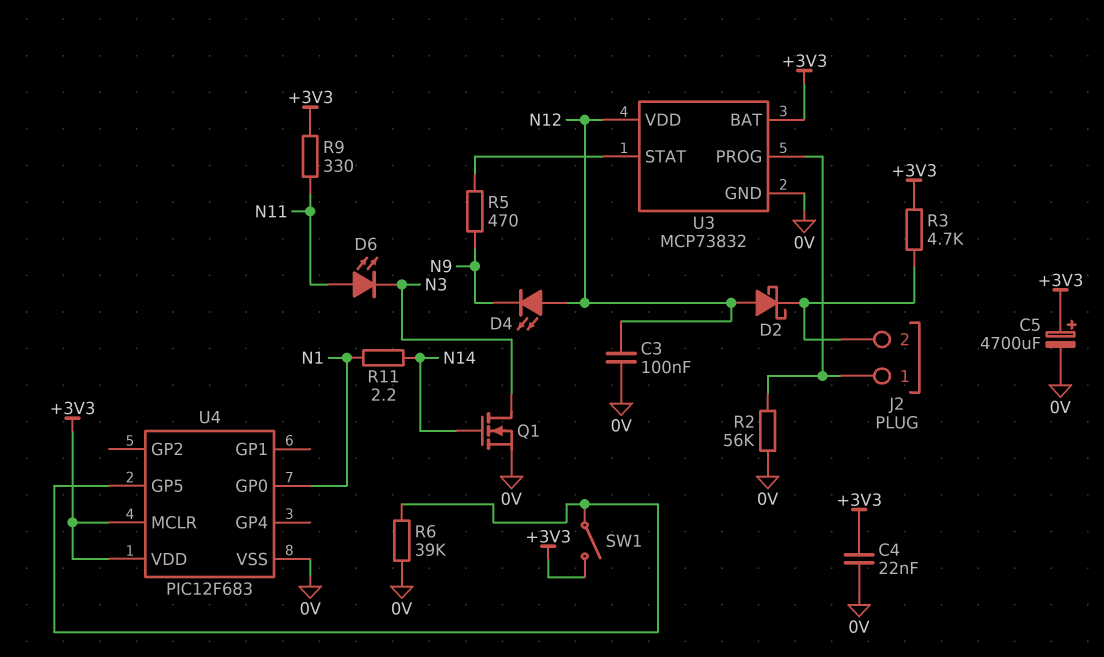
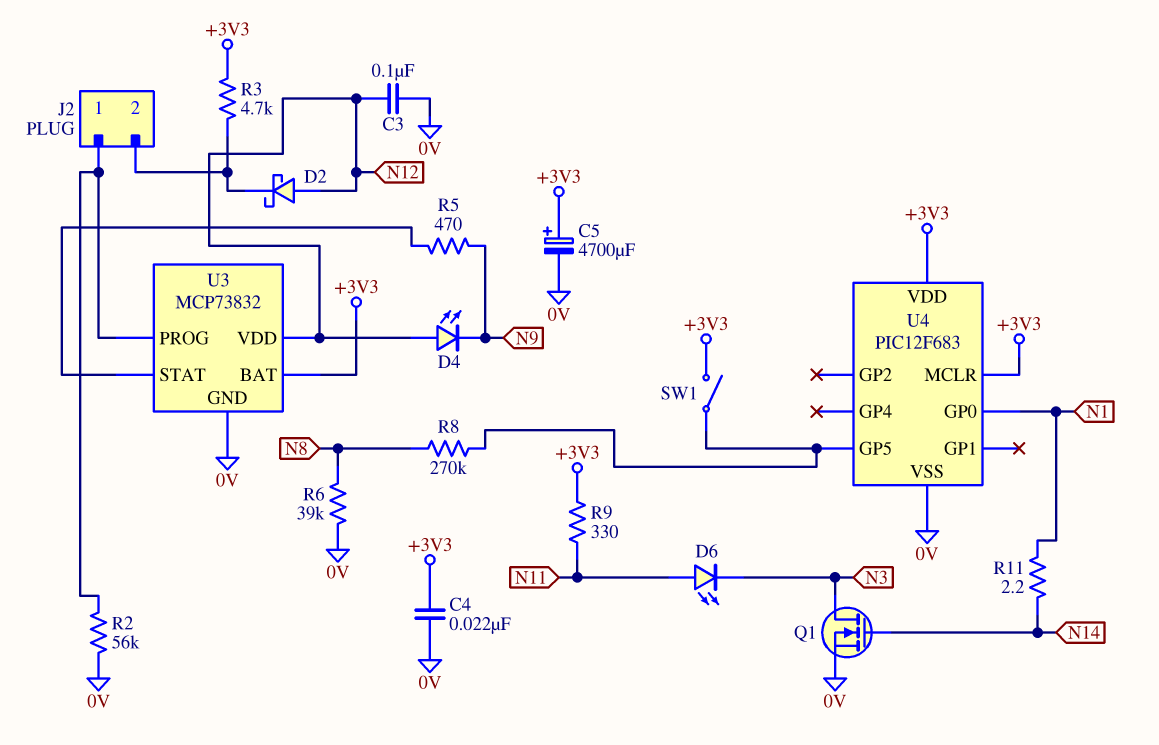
R6: 39k (0V, U4/GP5) -> 39k (0V, N8)
R8: none -> 270k (N8, U4/GP5)

